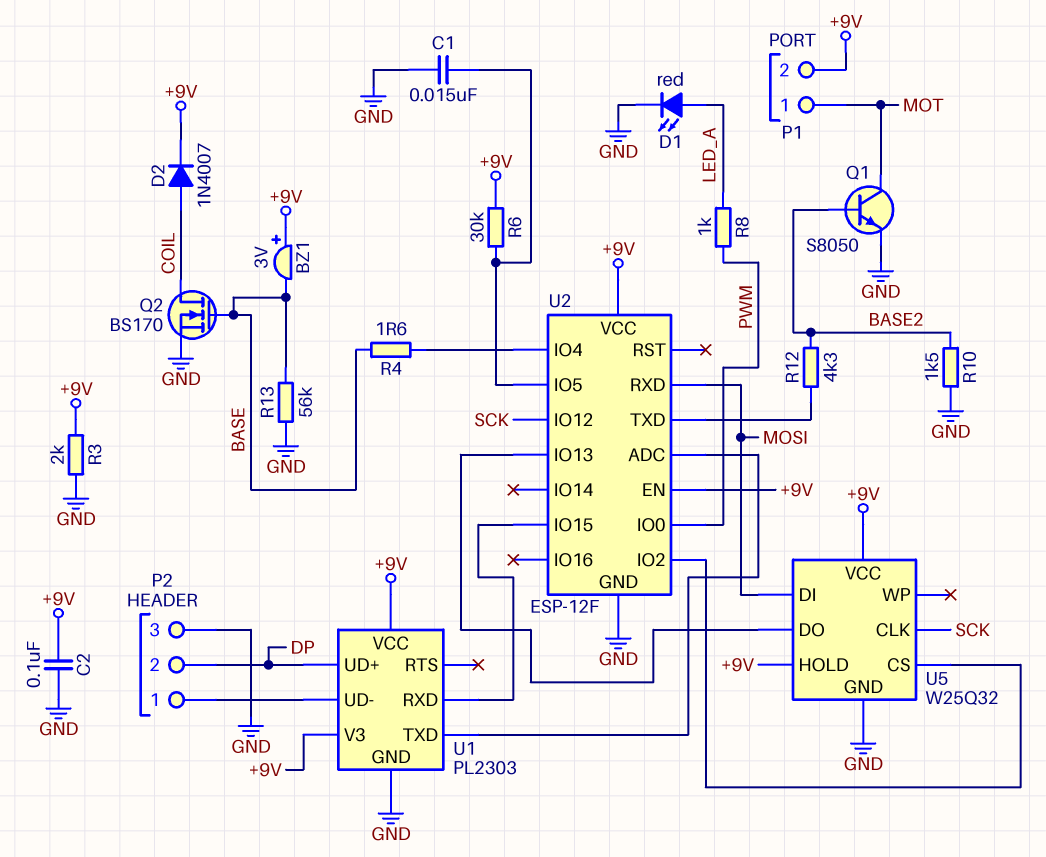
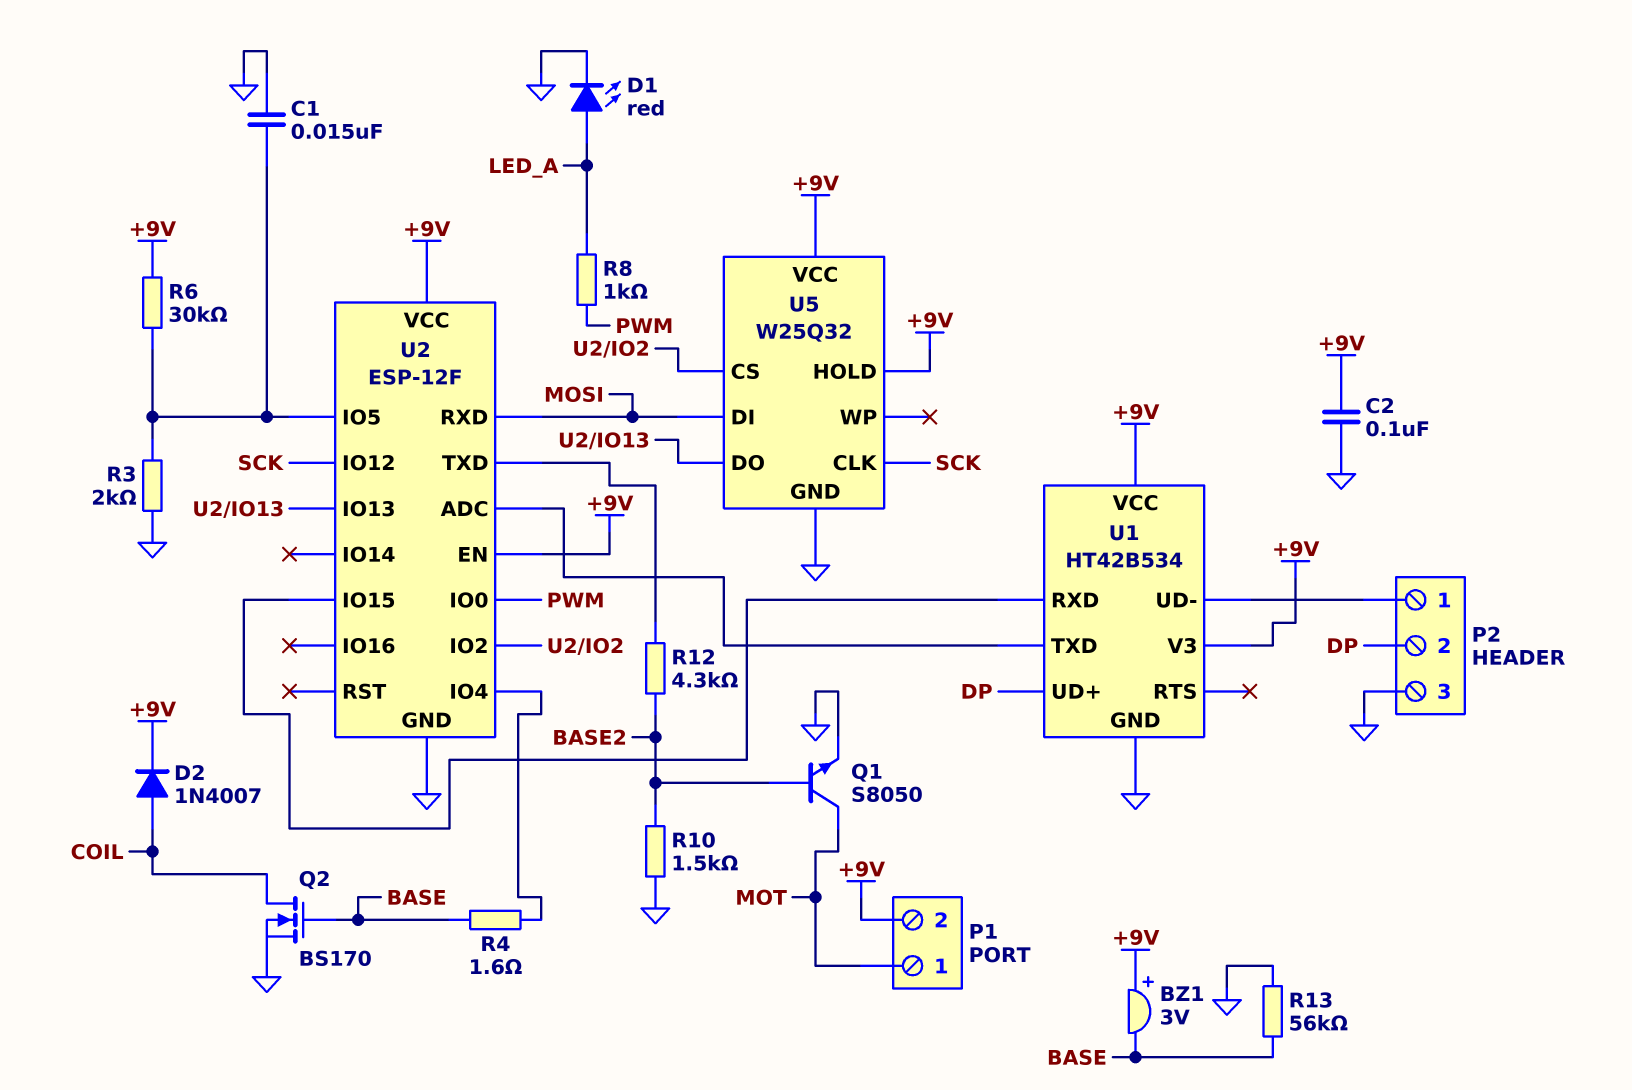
R3: 2k (+9V, GND) -> 2k (GND, U2/IO5)
U1: PL2303 -> HT42B534

